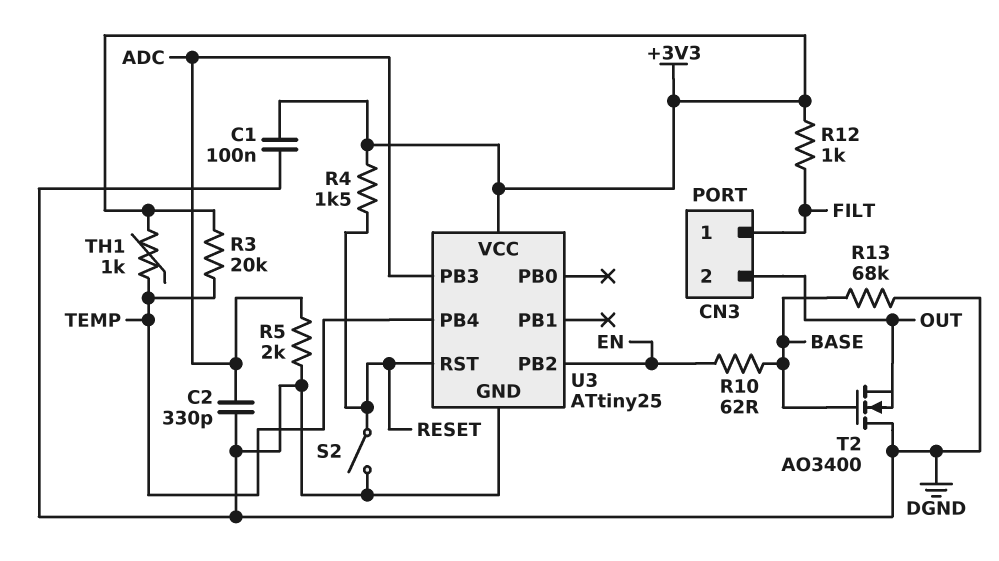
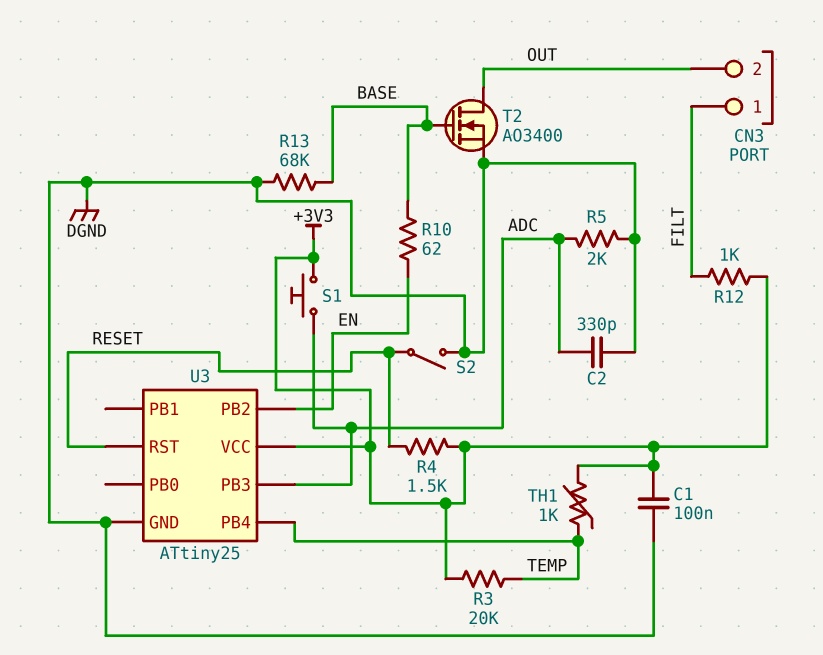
S1: none -> button (+3V3, ADC)
T2: NMOS AO3400 (G BASE, D DGND, S OUT) -> NMOS AO3400 (G BASE, D OUT, S DGND)

